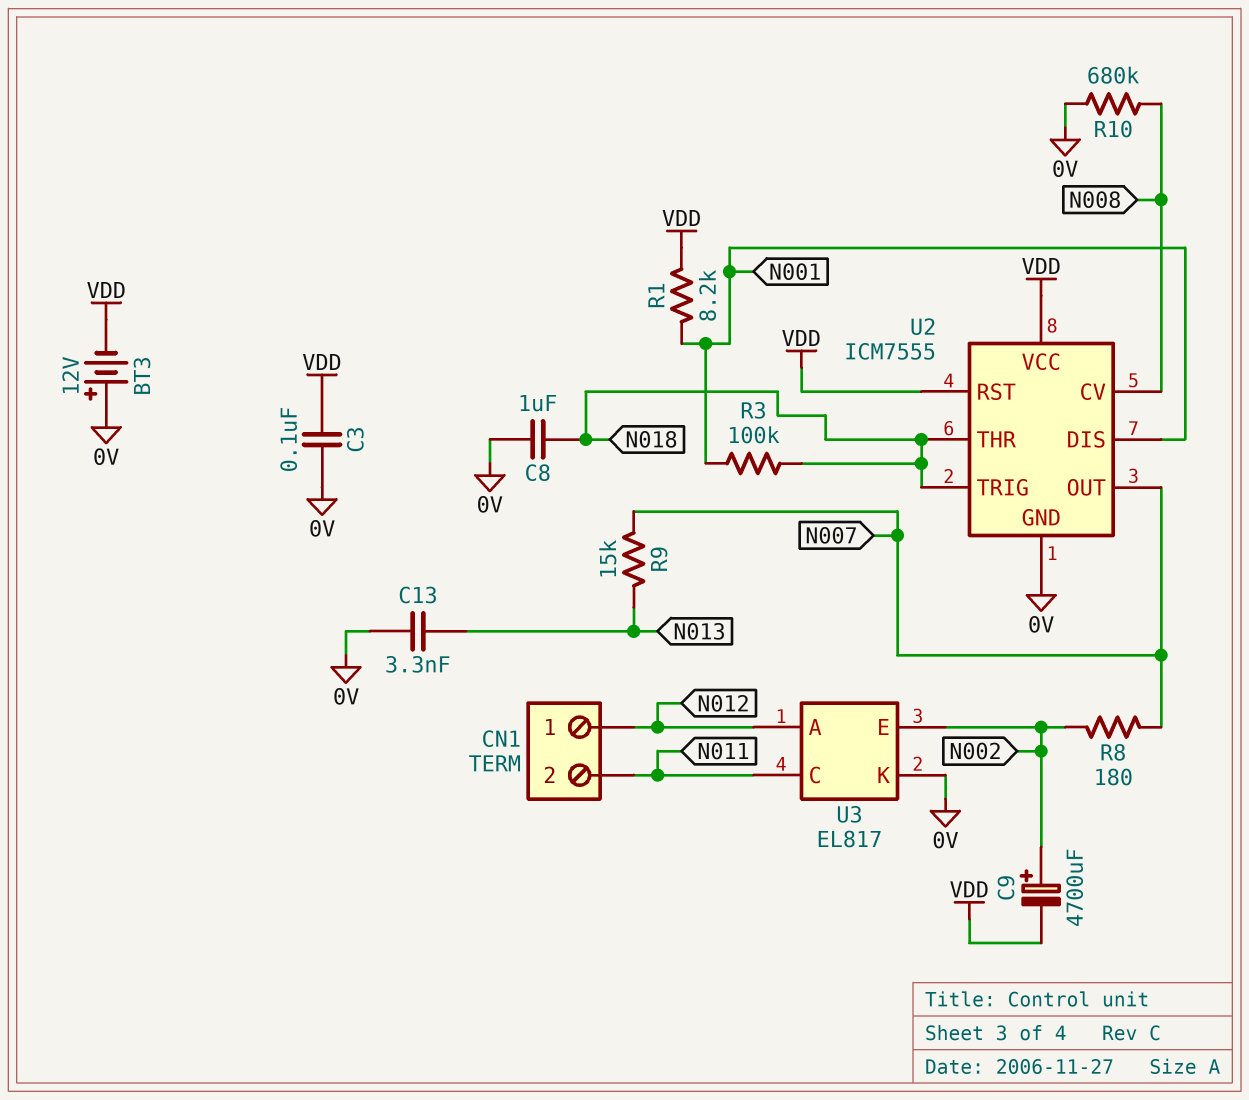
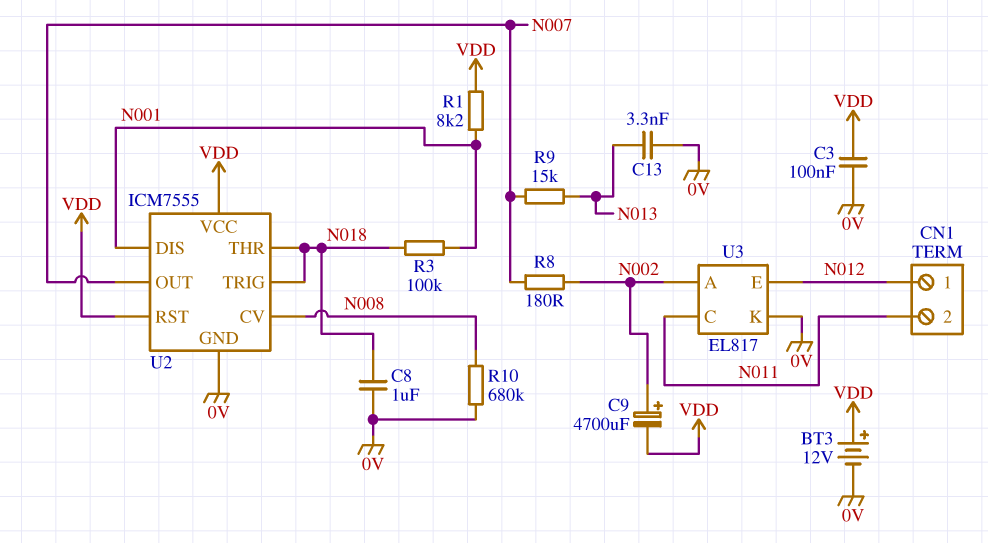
BT3: 12V (plus 0V, minus VDD) -> 12V (plus VDD, minus 0V)
U3 pin A: N012 -> N002
U3 pin E: N002 -> N012

